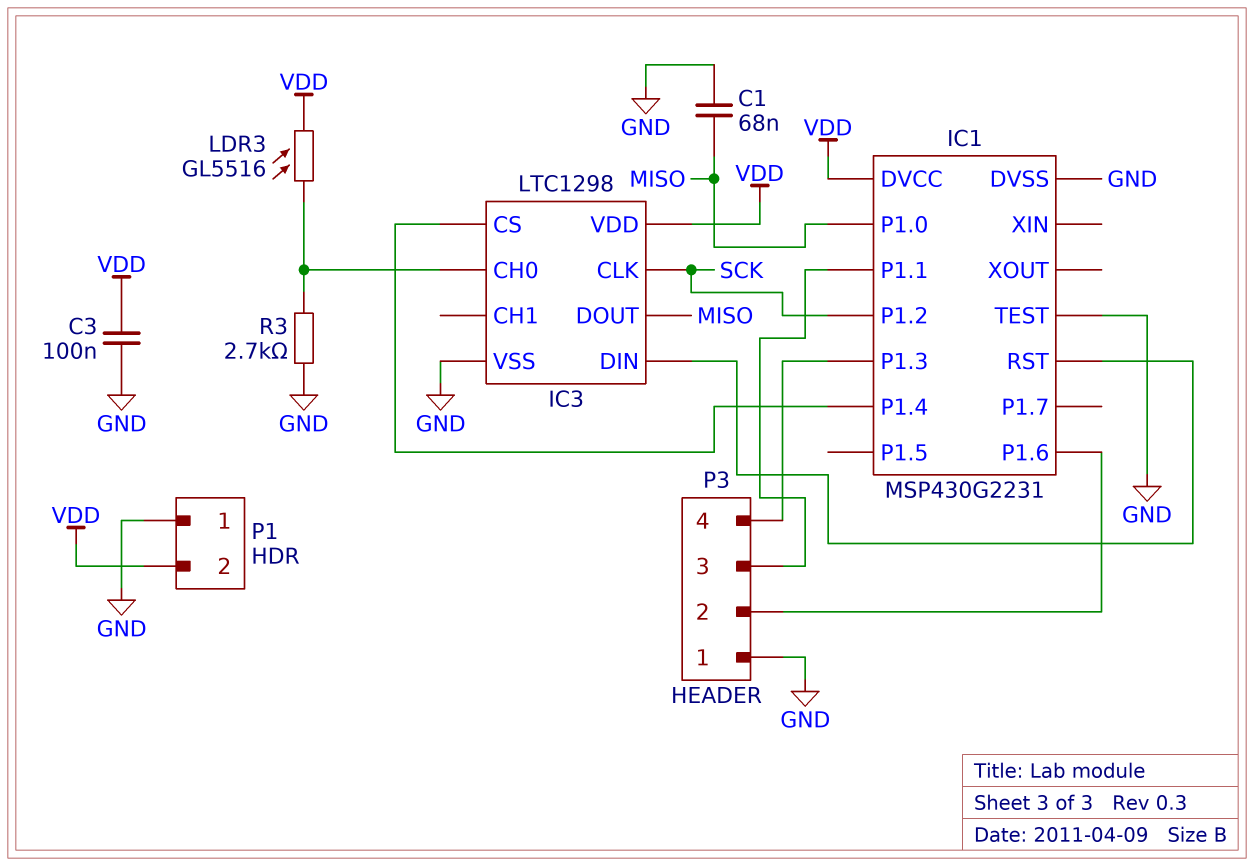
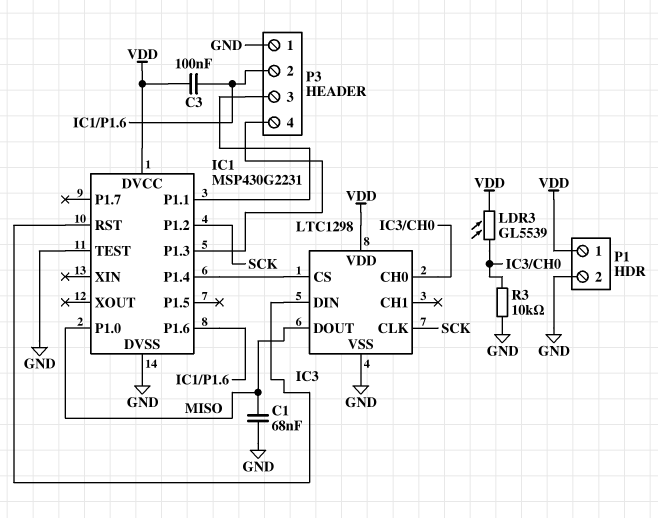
C3: 100nF (GND, VDD) -> 100nF (IC1/P1.6, VDD)
LDR3: GL5516 (IC3/CH0, VDD) -> GL5539 (IC3/CH0, VDD)
P1 pin 1: GND -> VDD
P1 pin 2: VDD -> GND
R3: 2.7k (GND, IC3/CH0) -> 10k (GND, IC3/CH0)

